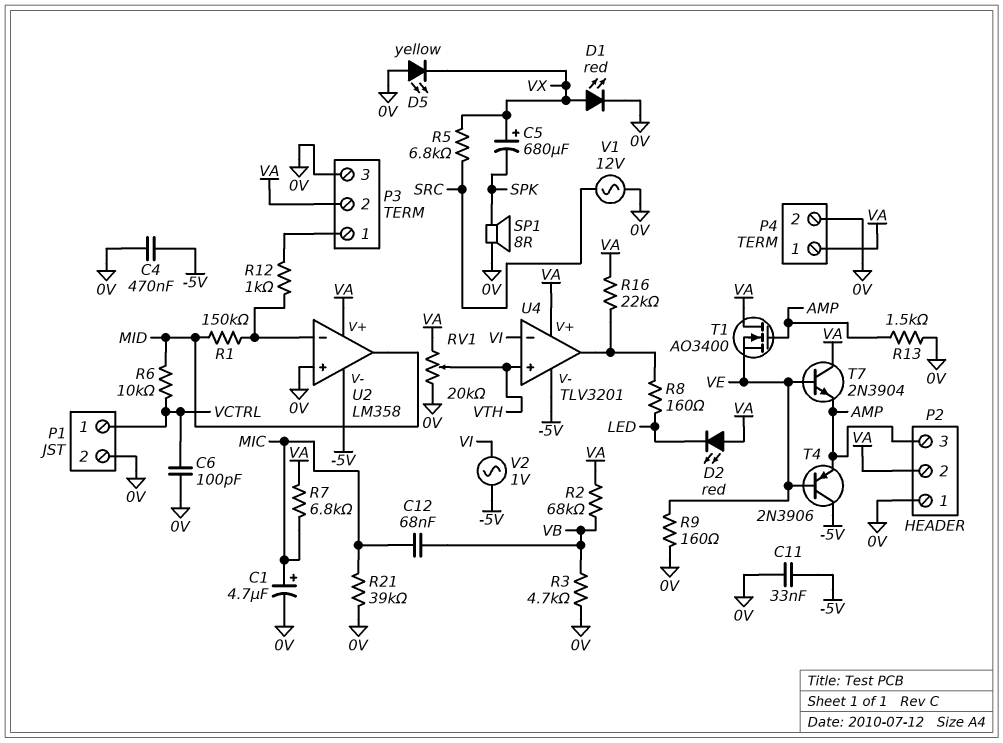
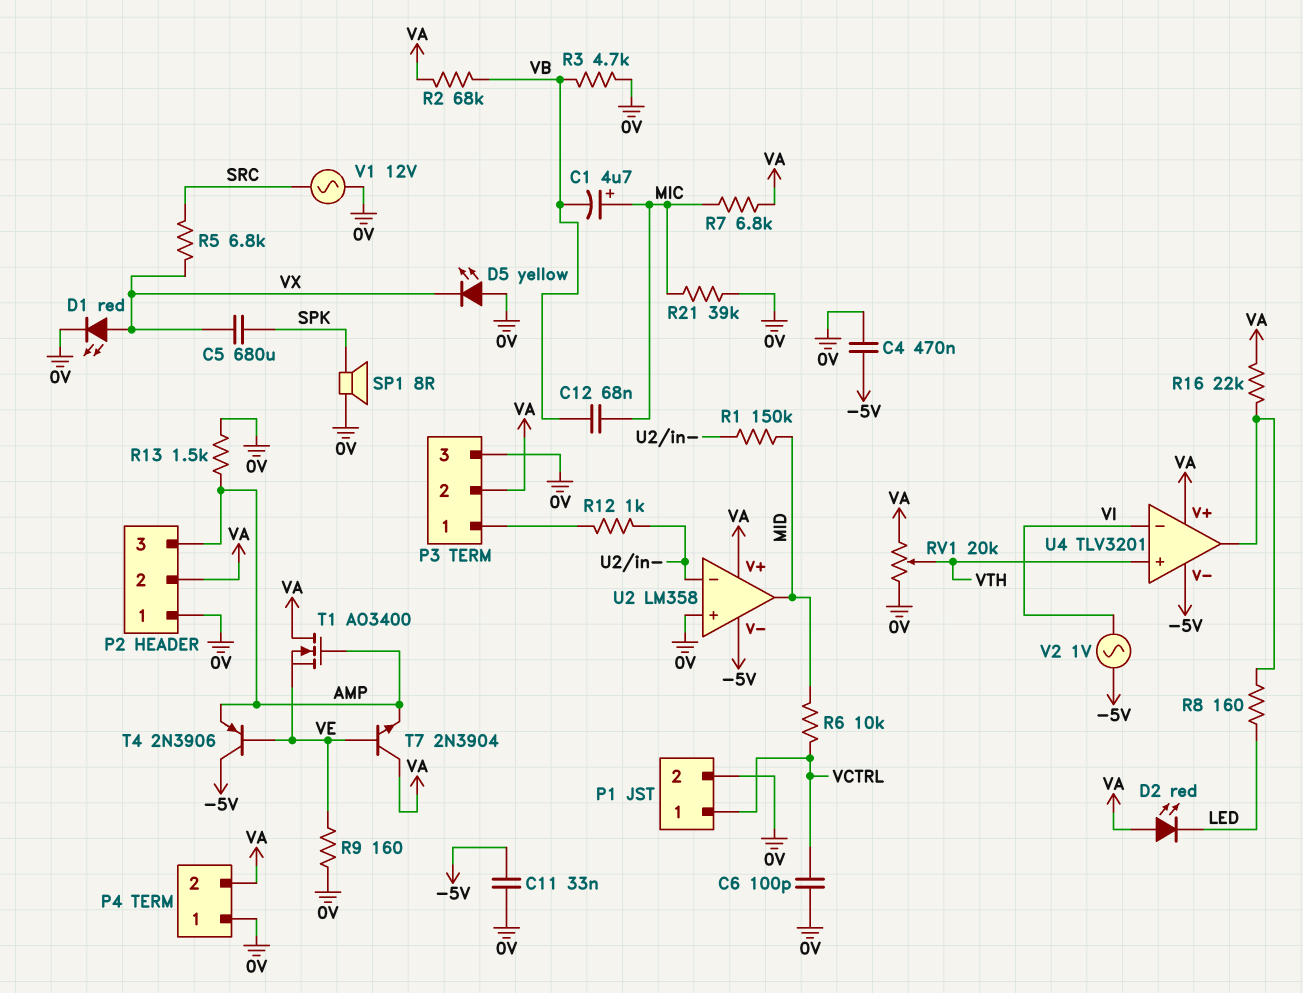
C1: 4.7uF (plus MIC, minus 0V) -> 4.7uF (plus MIC, minus VB)
C5: 680uF (plus VX, minus SPK) -> 680uF (SPK, VX)
P4 pin 1: VA -> 0V
P4 pin 2: 0V -> VA

